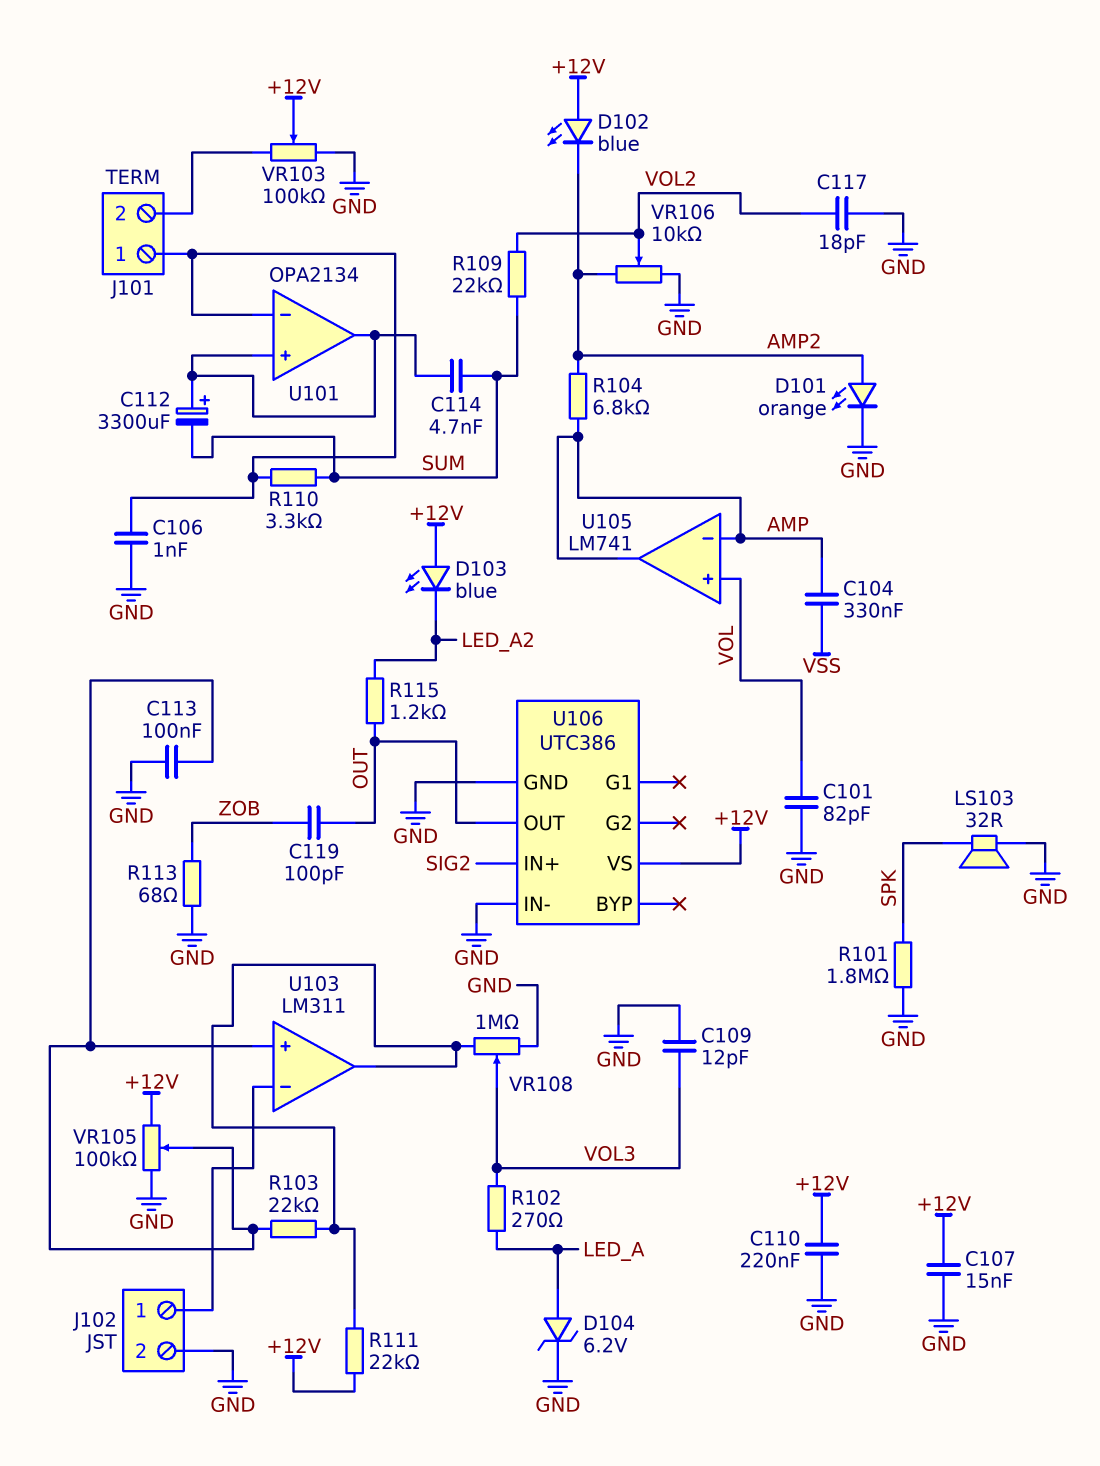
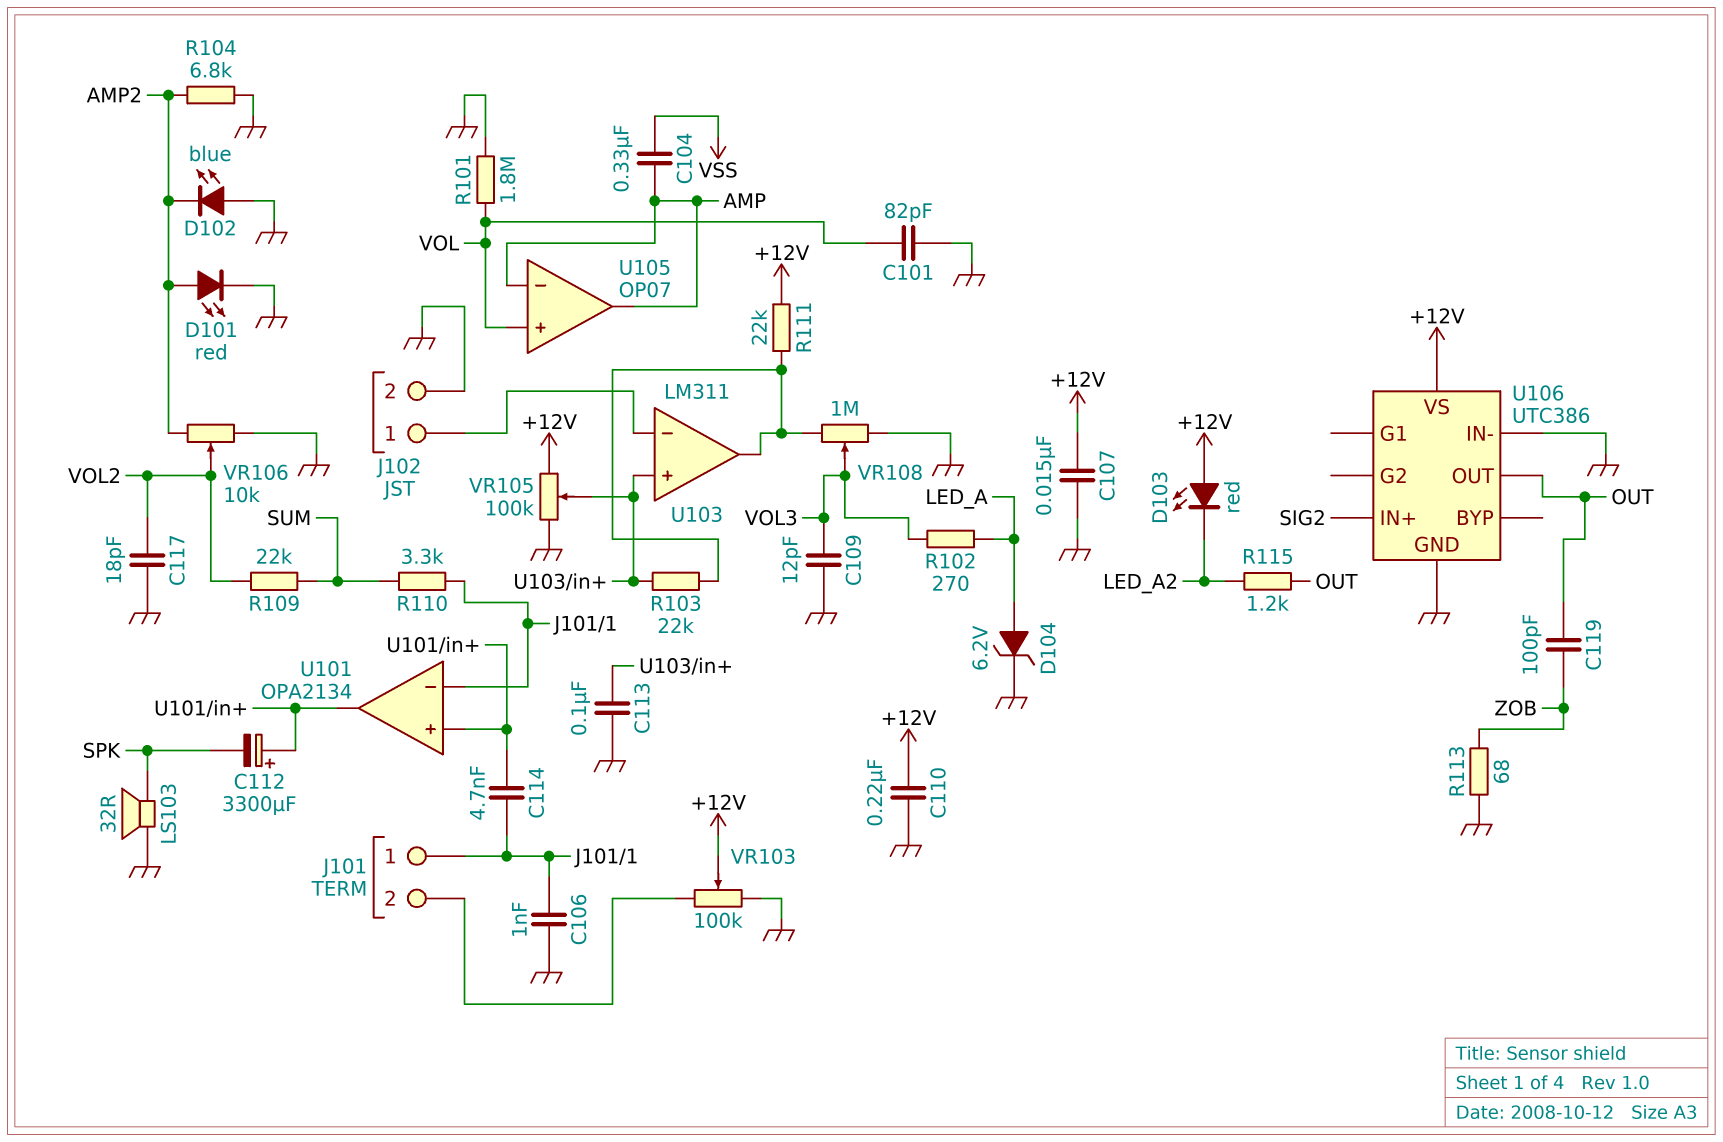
C112: 3300uF (plus U101/in+, minus SUM) -> 3300uF (plus U101/in+, minus SPK)
C114: 4.7nF (SUM, U101/in+) -> 4.7nF (J101/1, U101/in+)
D101: LED orange (A AMP2, K GND) -> LED red (A AMP2, K GND)
D102: LED blue (A +12V, K AMP2) -> LED blue (A GND, K AMP2)
D103: LED blue (A +12V, K LED_A2) -> LED red (A +12V, K LED_A2)
R101: 1.8M (GND, SPK) -> 1.8M (GND, VOL)
R104: 6.8k (AMP, AMP2) -> 6.8k (AMP2, GND)
U105: LM741 -> OP07

